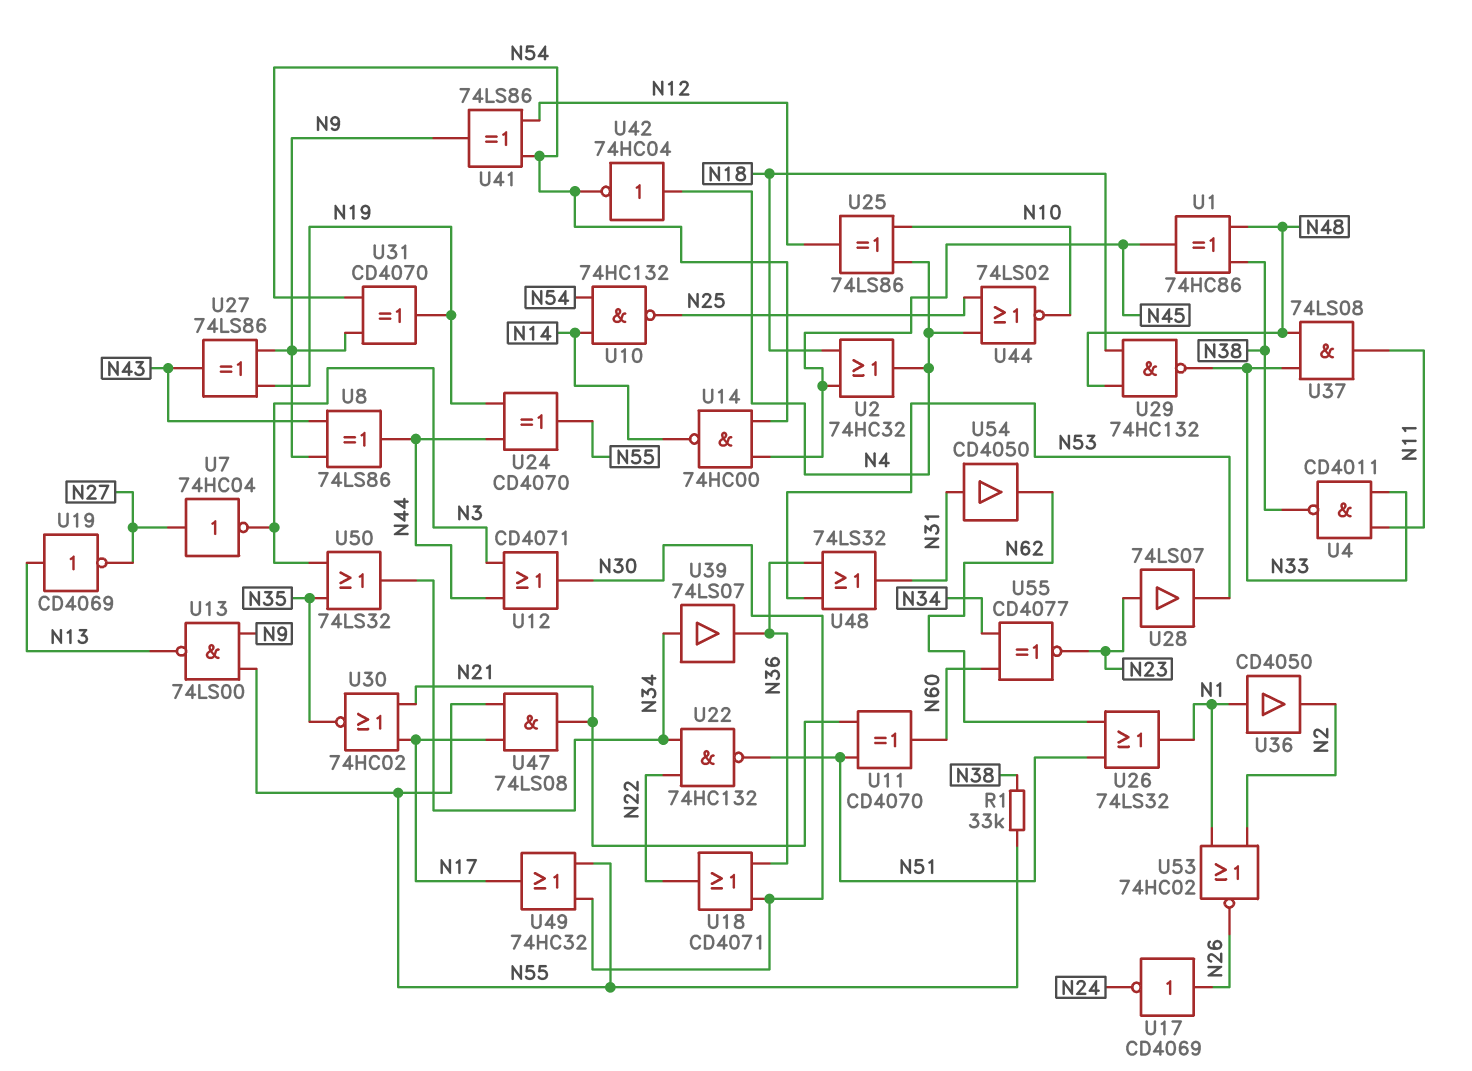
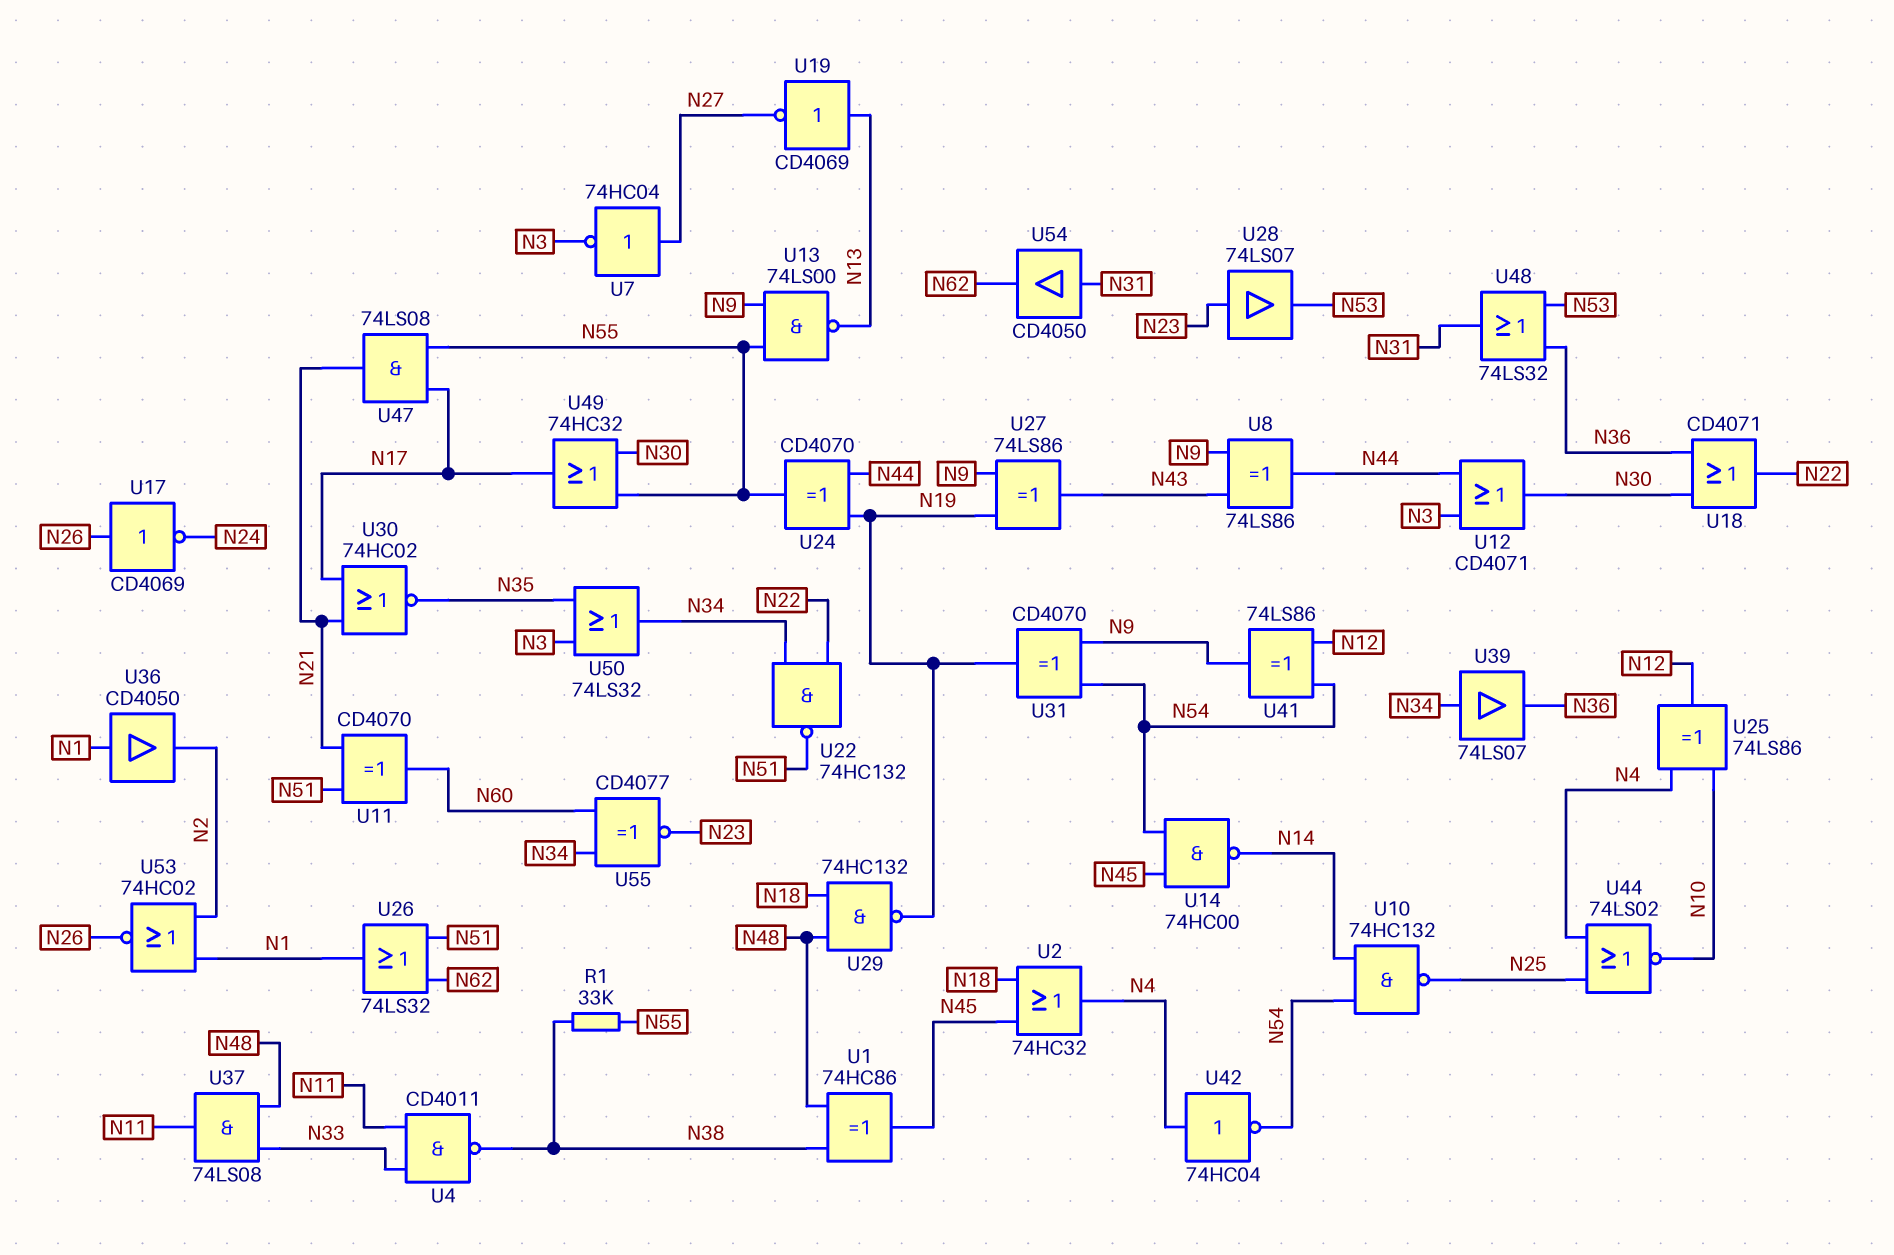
U29: NAND 74HC132 (in N18, in N48, out N33) -> NAND 74HC132 (in N18, in N48, out N19)

